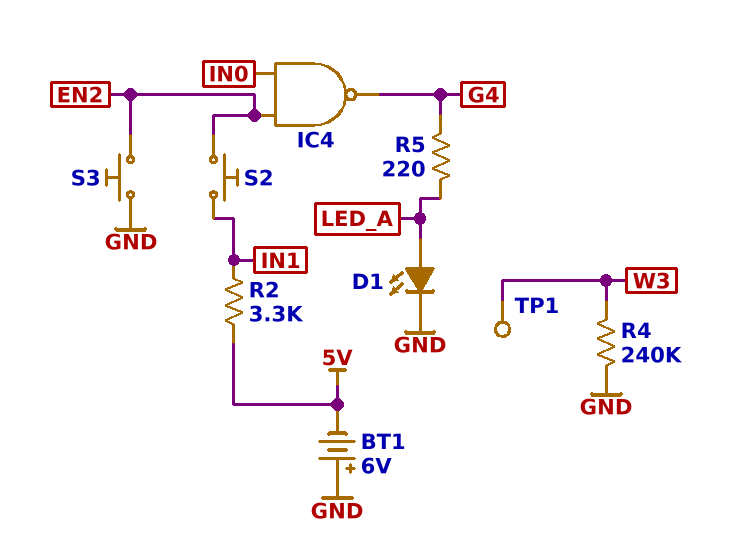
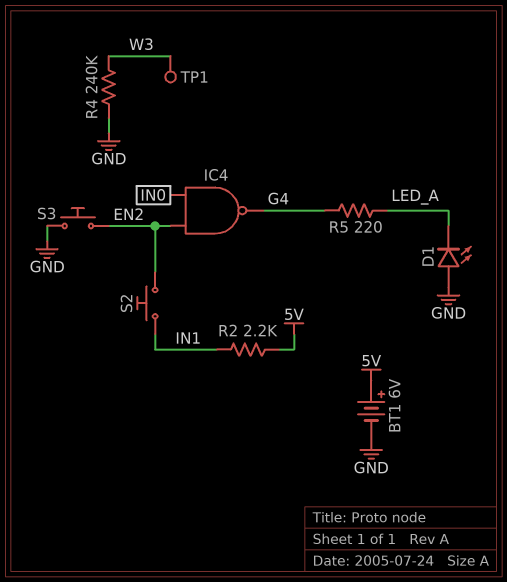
BT1: 6V (plus GND, minus 5V) -> 6V (plus 5V, minus GND)
D1: LED (A LED_A, K GND) -> LED (A GND, K LED_A)
R2: 3.3k (5V, IN1) -> 2.2k (5V, IN1)

